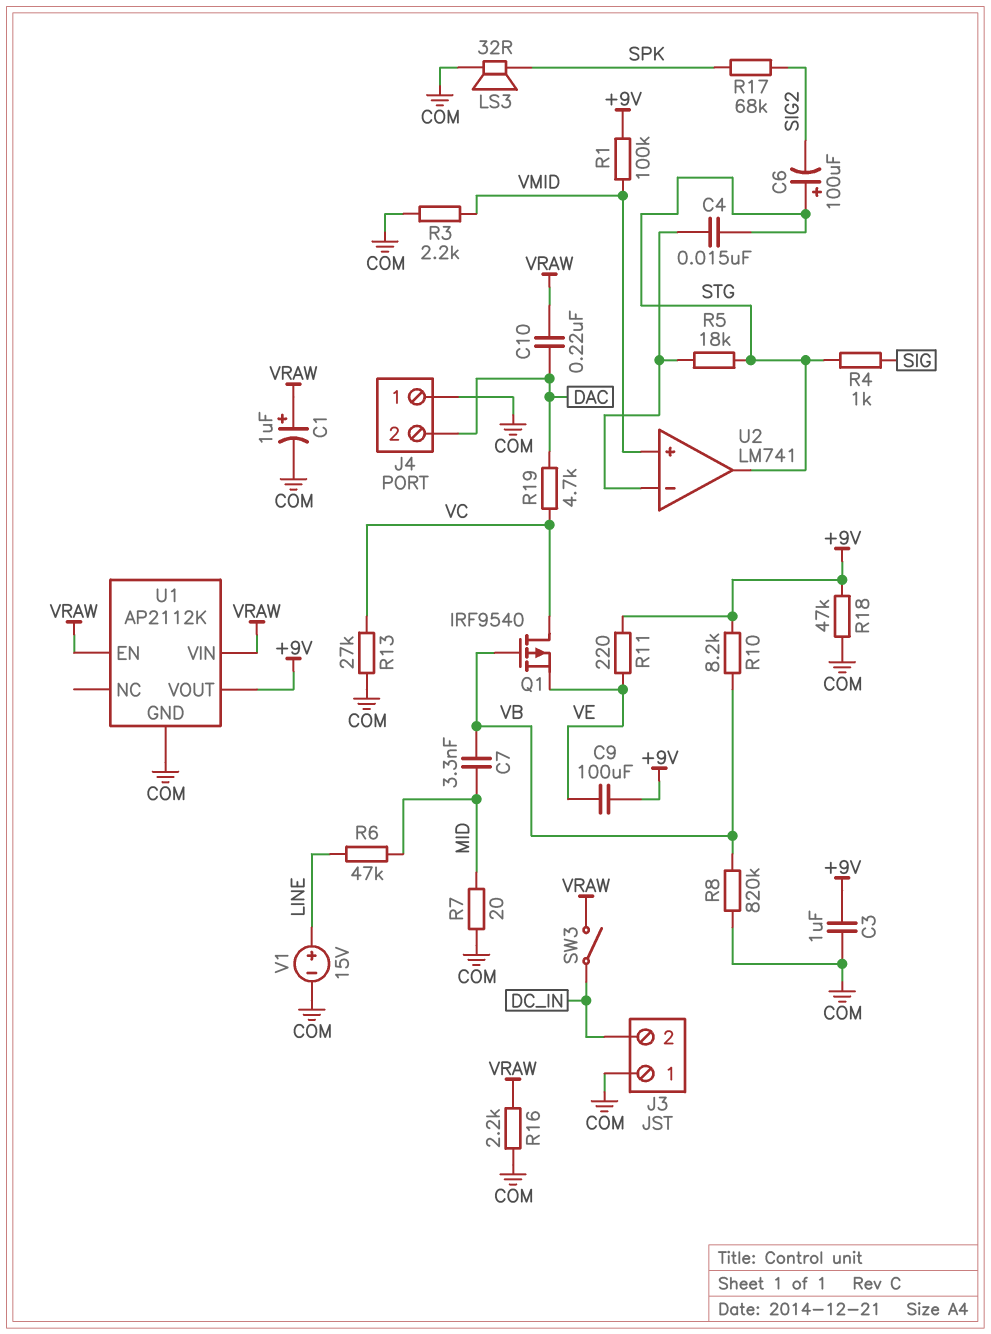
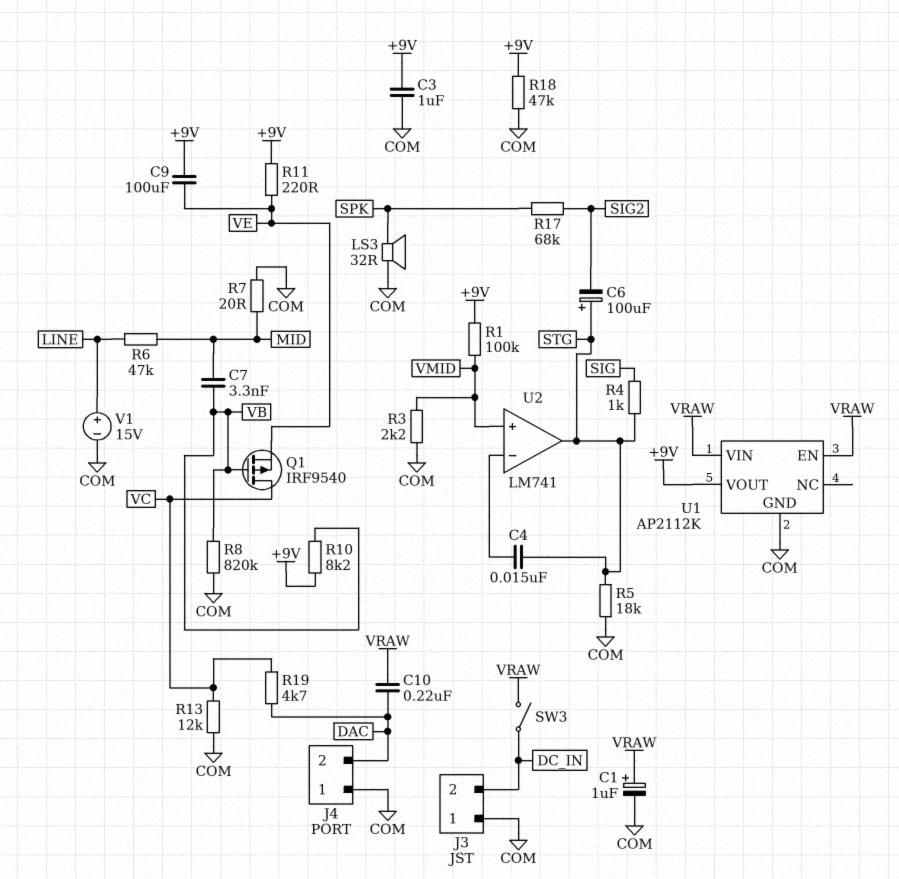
R5: 18k (STG, U2/in-) -> 18k (COM, STG)
R13: 27k (COM, VC) -> 12k (COM, VC)
R16: 2.2k (COM, VRAW) -> none

